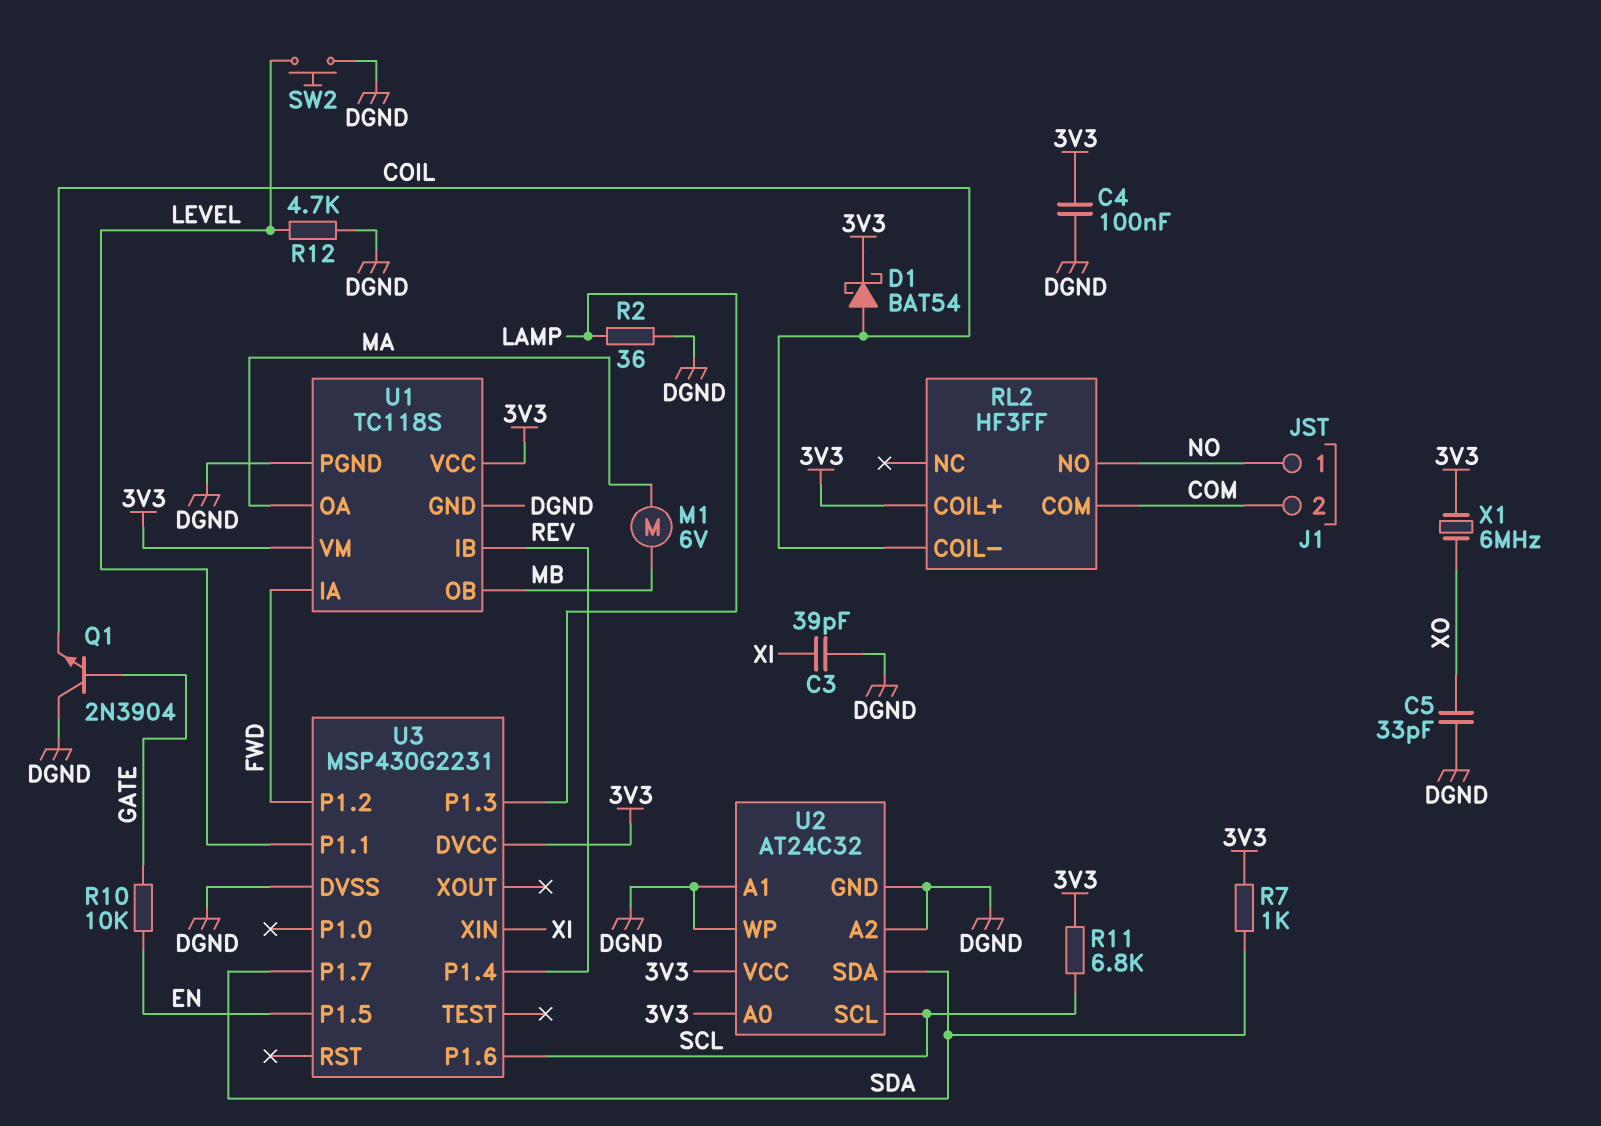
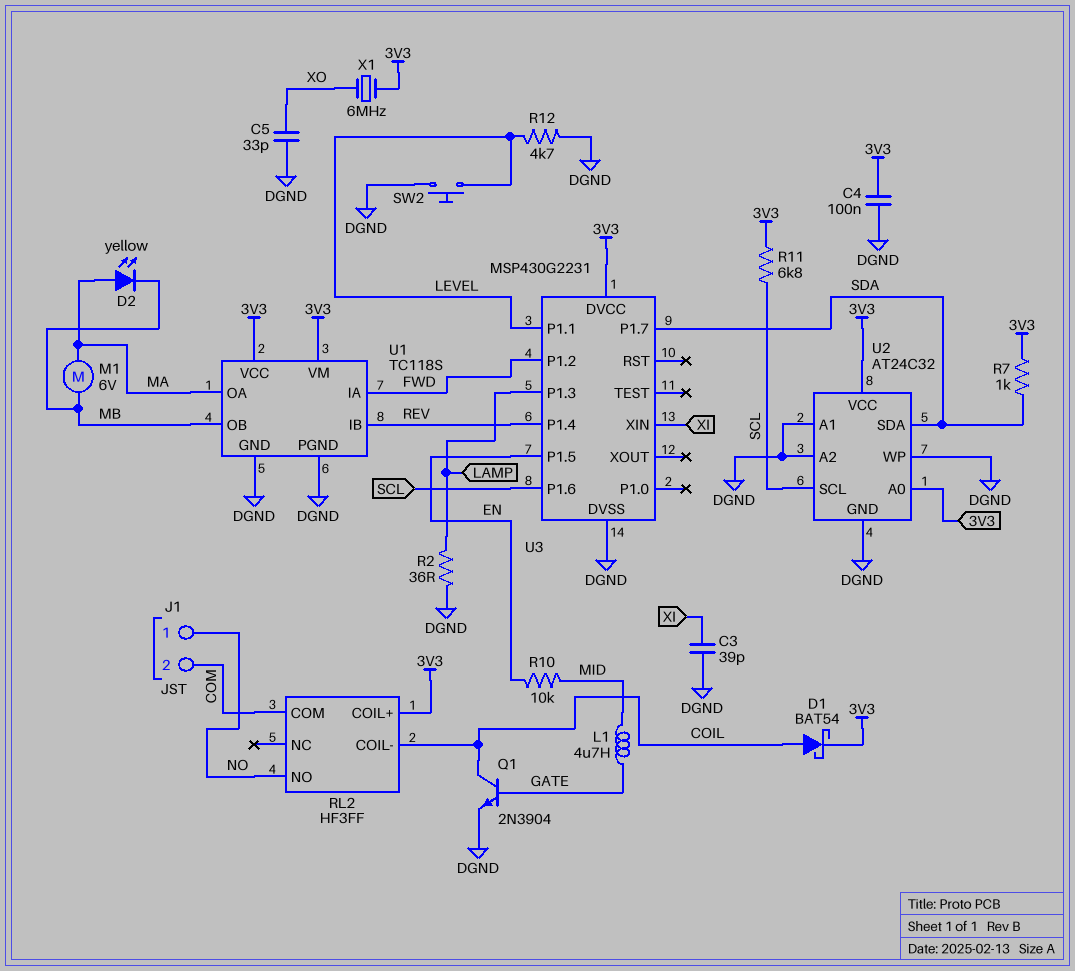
D2: none -> LED yellow (A MA, K MB)
L1: none -> 4.7uH (GATE, MID)
Q1: NPN 2N3904 (B GATE, C DGND, E COIL) -> NPN 2N3904 (B GATE, C COIL, E DGND)
R10: 10k (EN, GATE) -> 10k (EN, MID)

